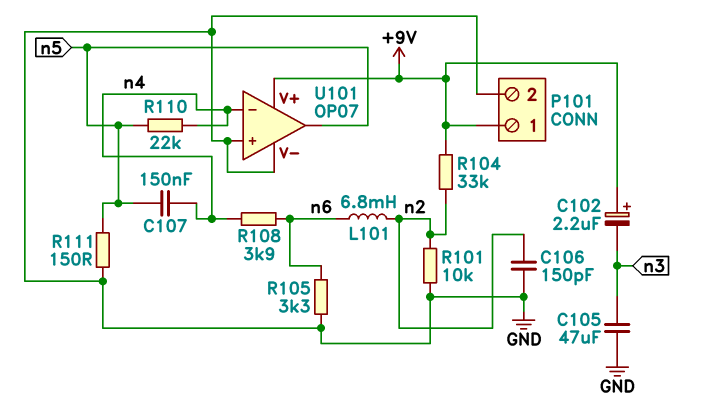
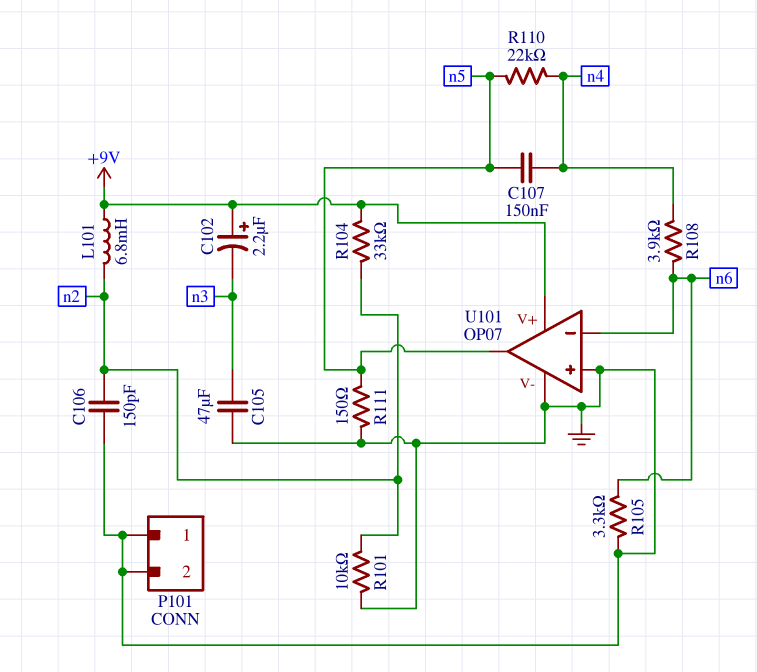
L101: 6.8mH (n2, n6) -> 6.8mH (+9V, n2)
P101 pin 1: +9V -> GND
U101 pin in-: n4 -> n6

